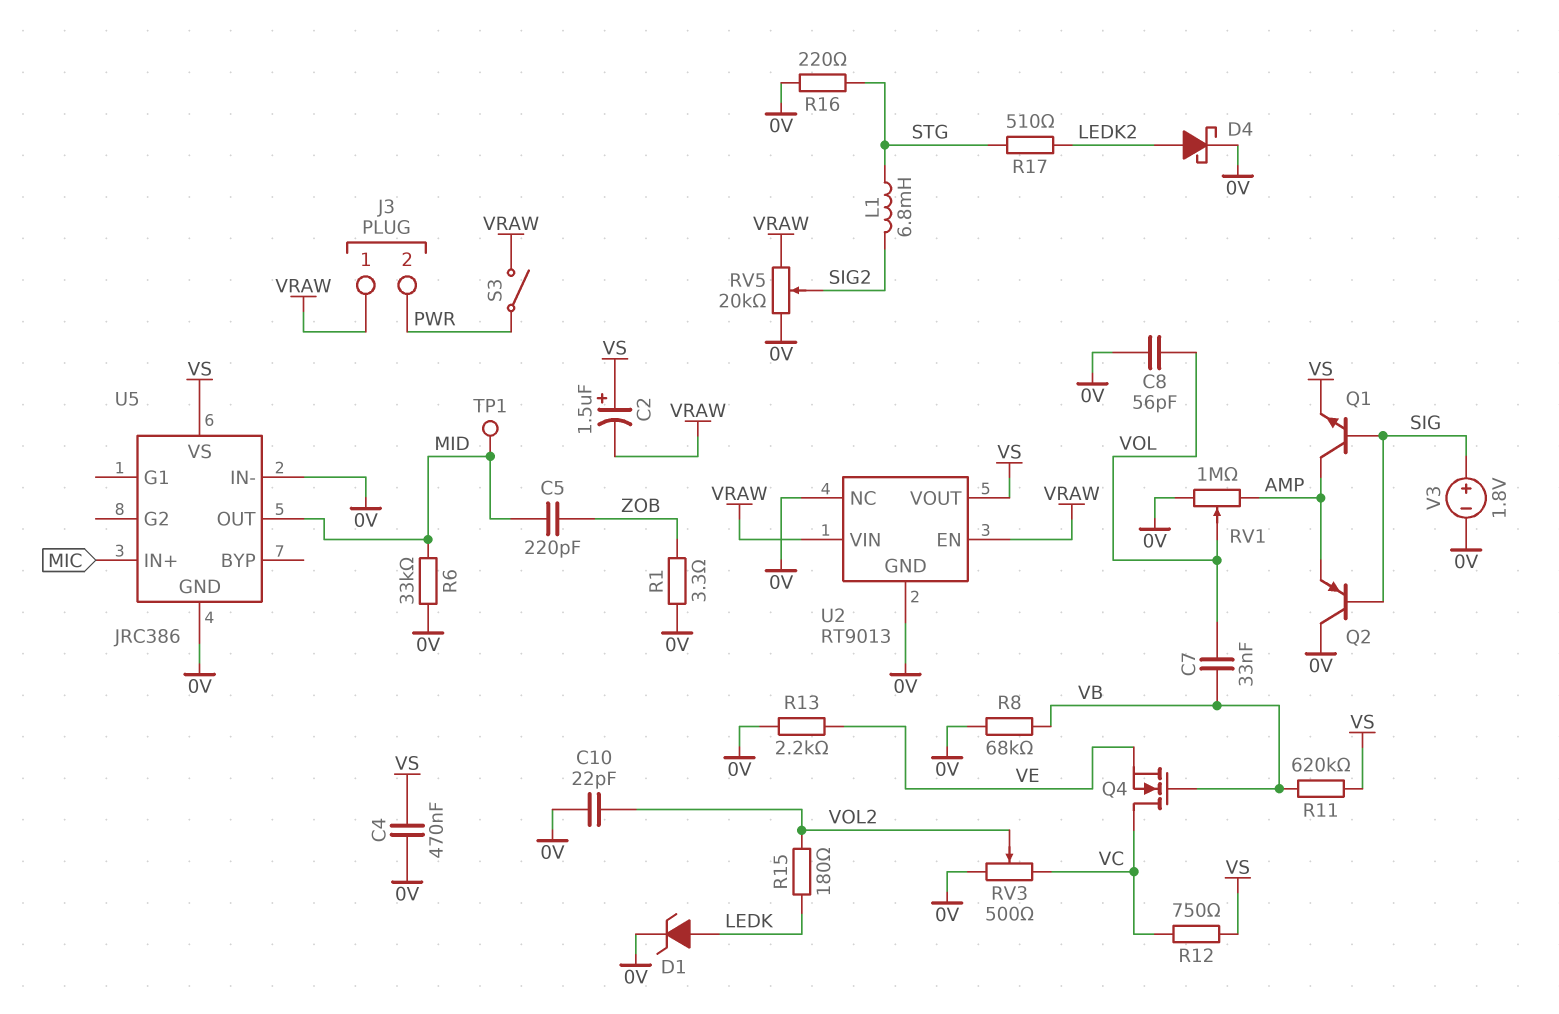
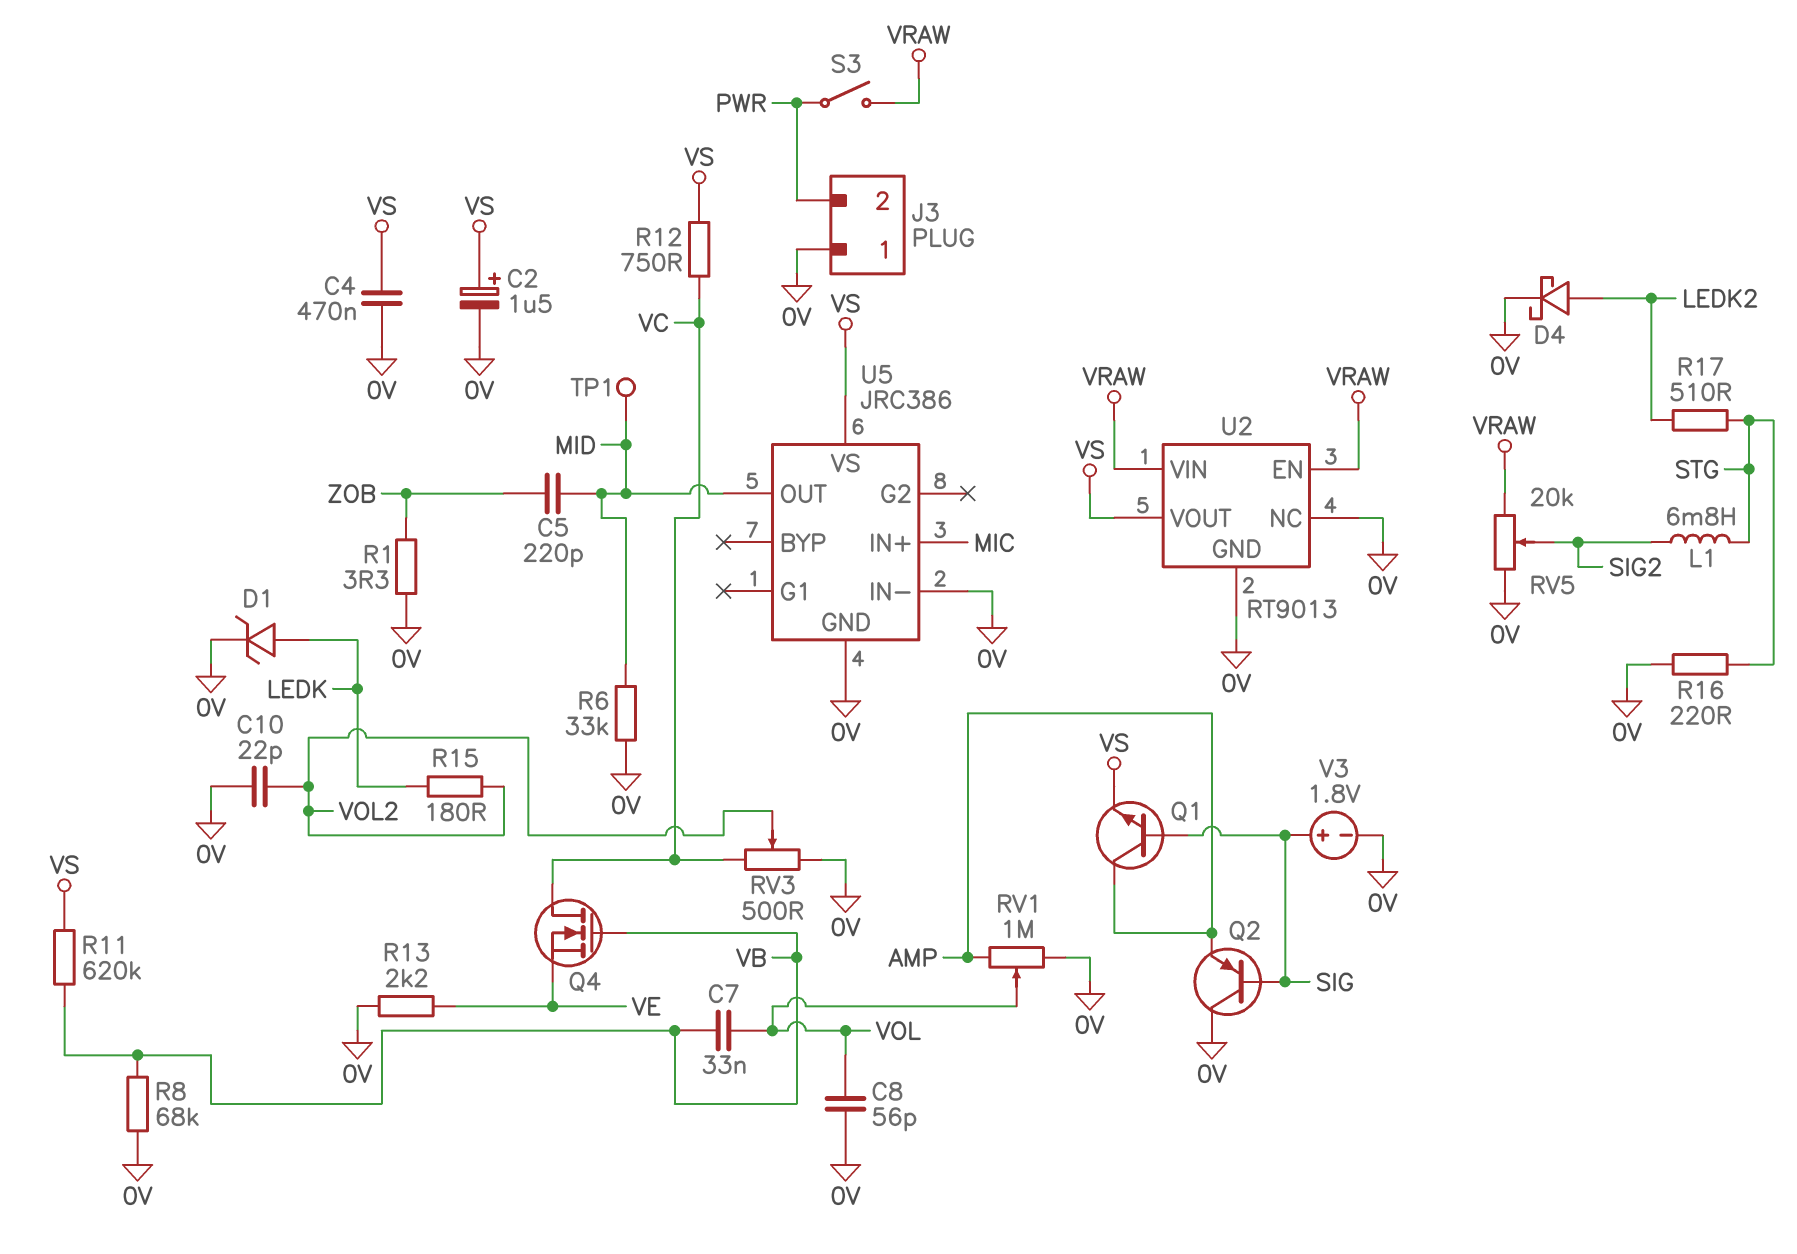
C2: 1.5uF (plus VS, minus VRAW) -> 1.5uF (plus VS, minus 0V)
J3 pin 1: VRAW -> 0V

